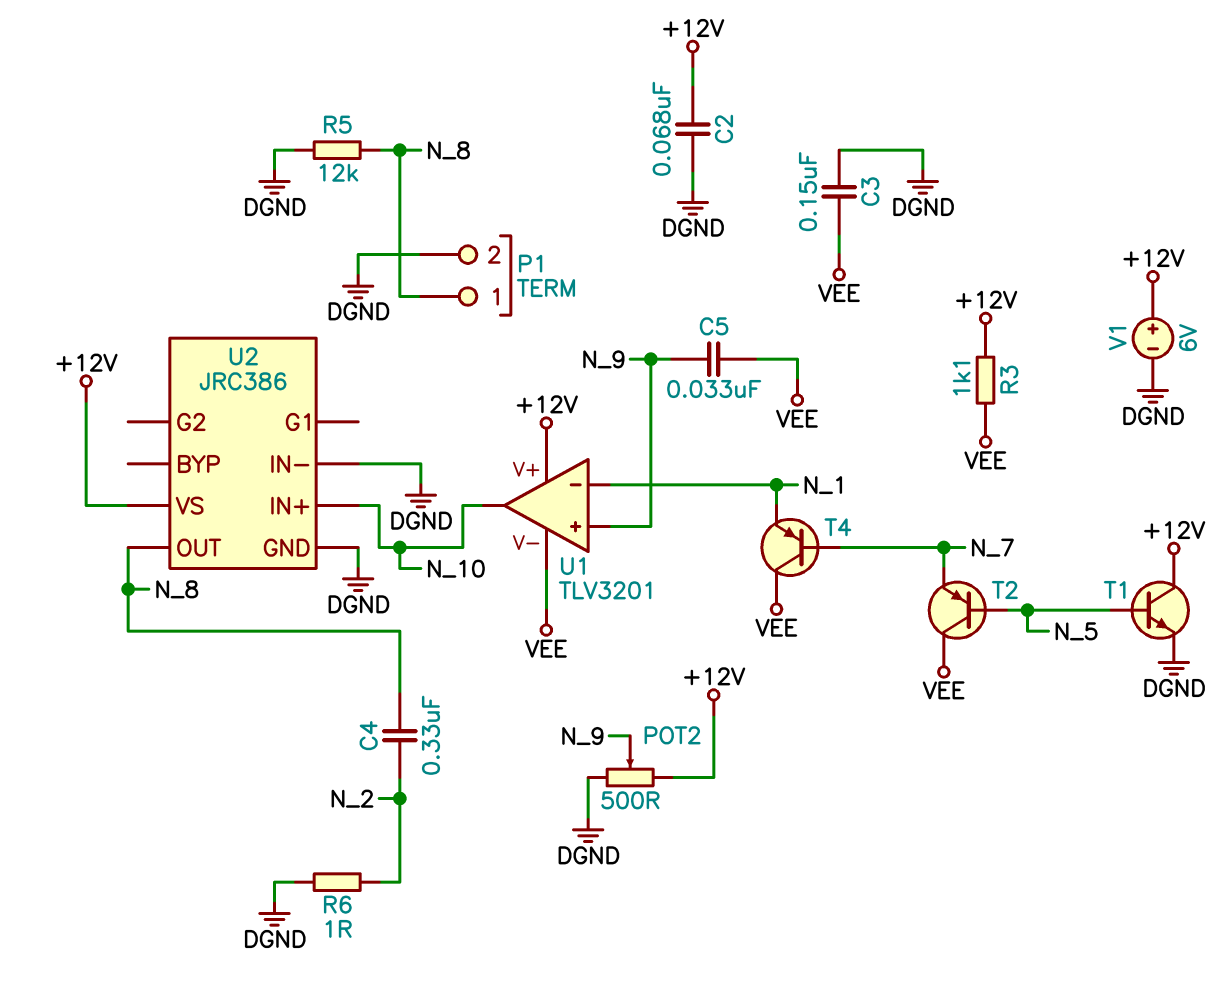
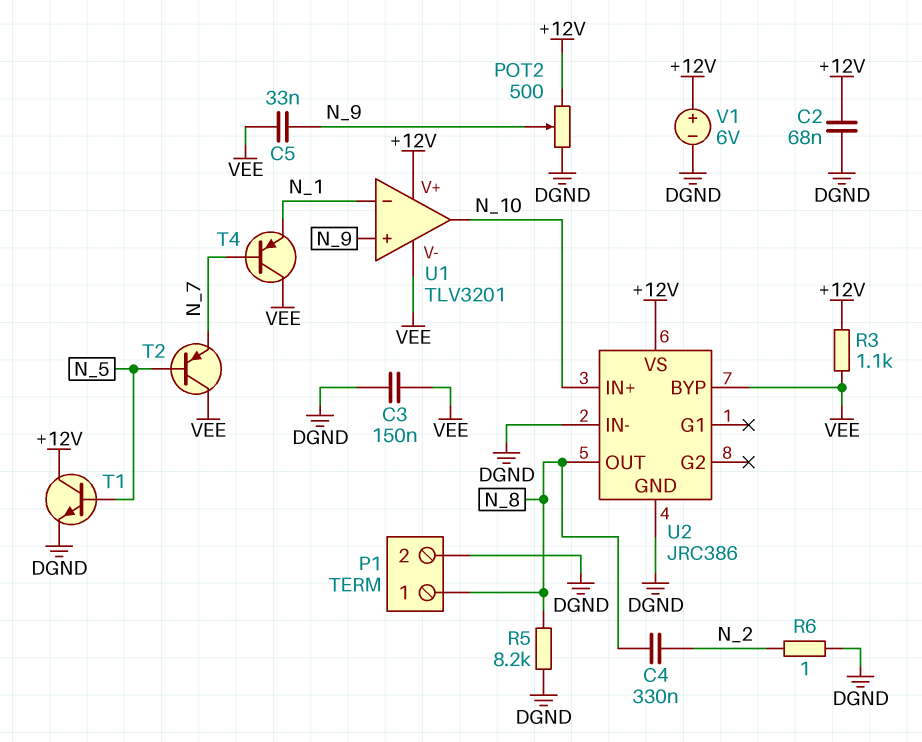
R5: 12k (DGND, N_8) -> 8.2k (DGND, N_8)
U2 pin BYP: none -> VEE

